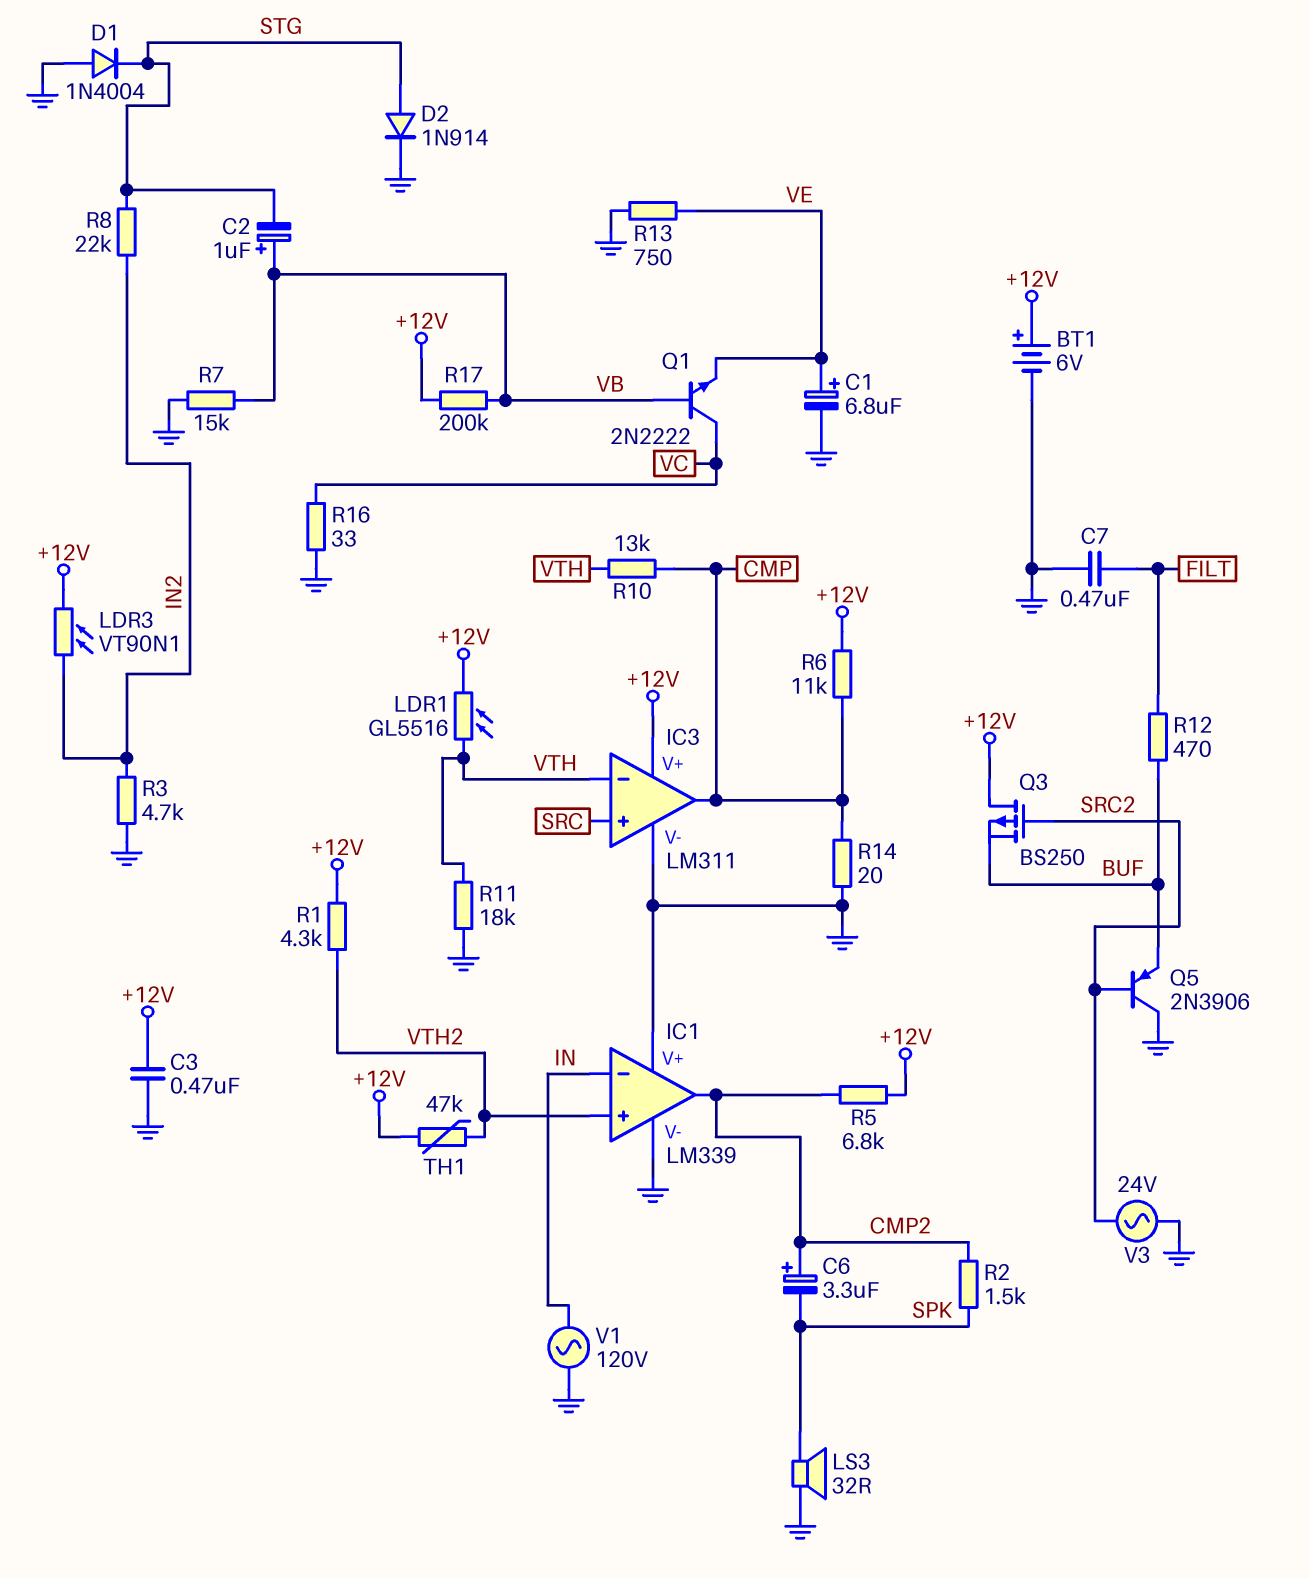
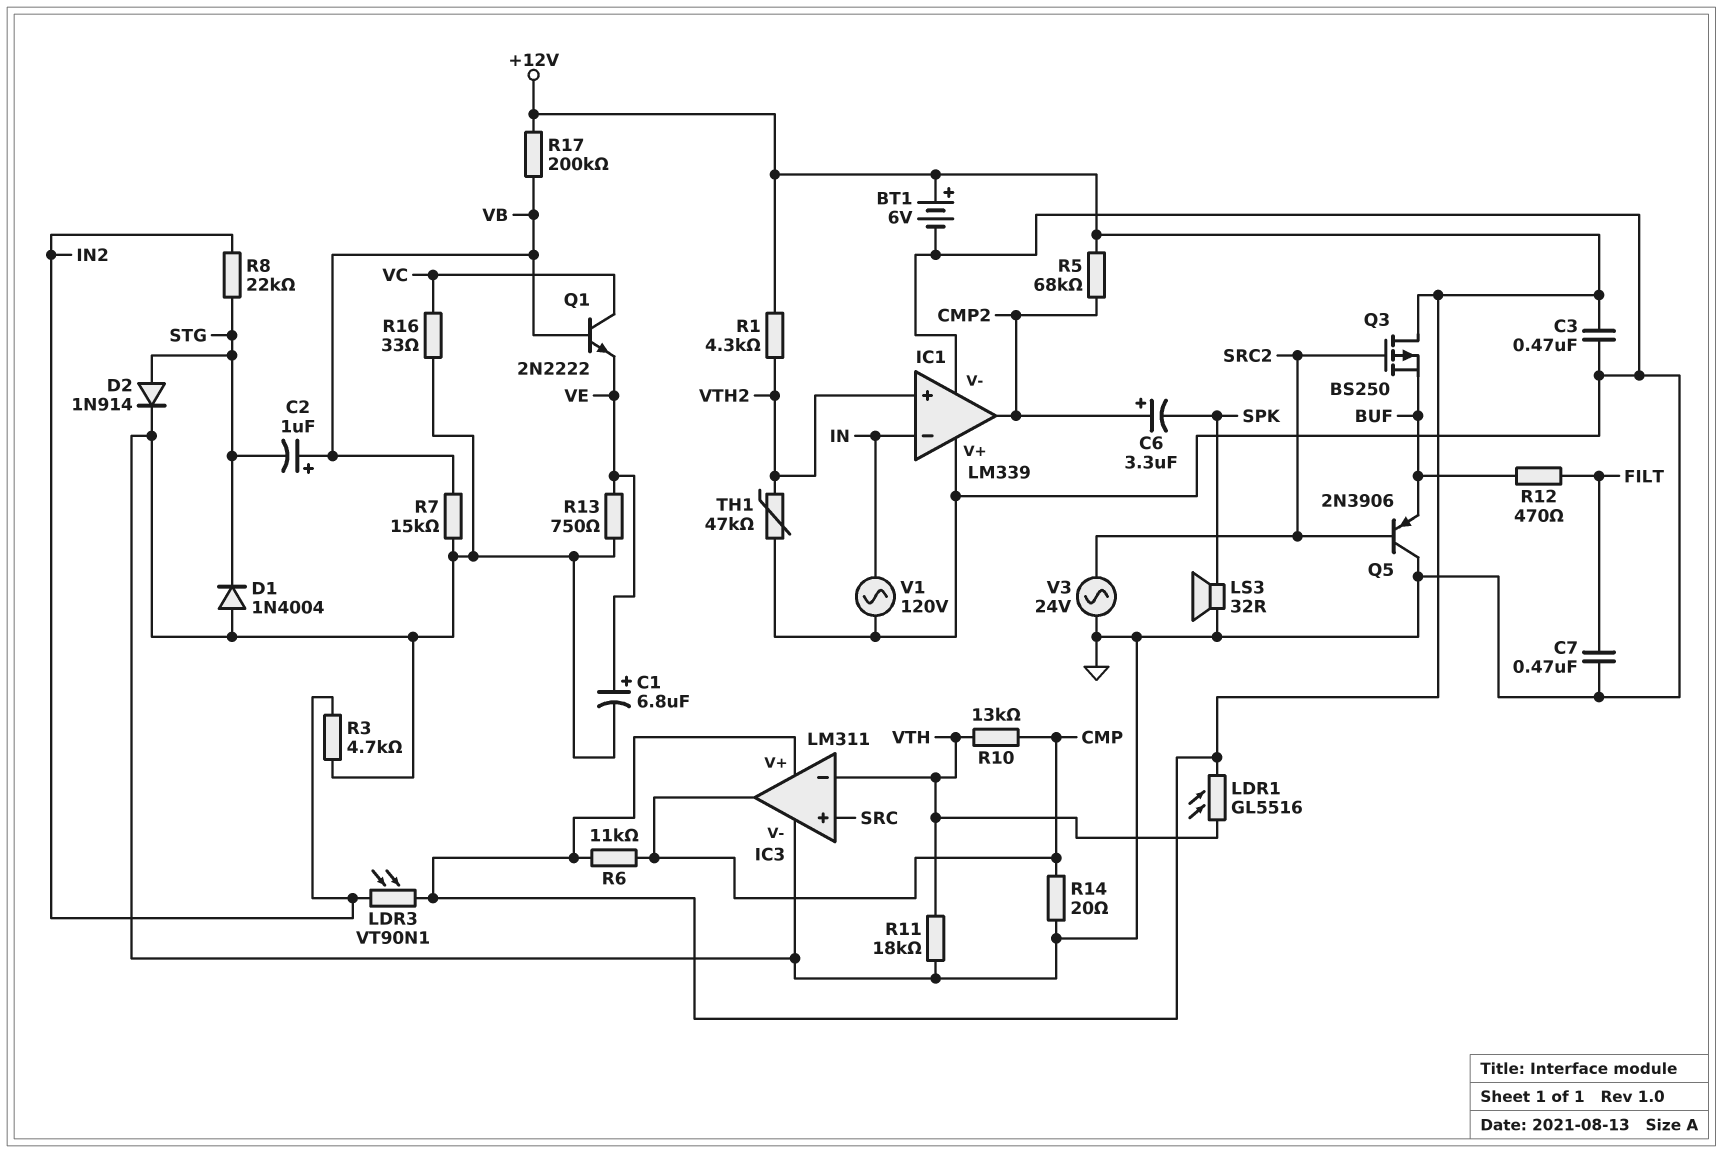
R2: 1.5k (CMP2, SPK) -> none
R5: 6.8k (+12V, CMP2) -> 68k (+12V, CMP2)
TH1: 47k (+12V, VTH2) -> 47k (GND, VTH2)

